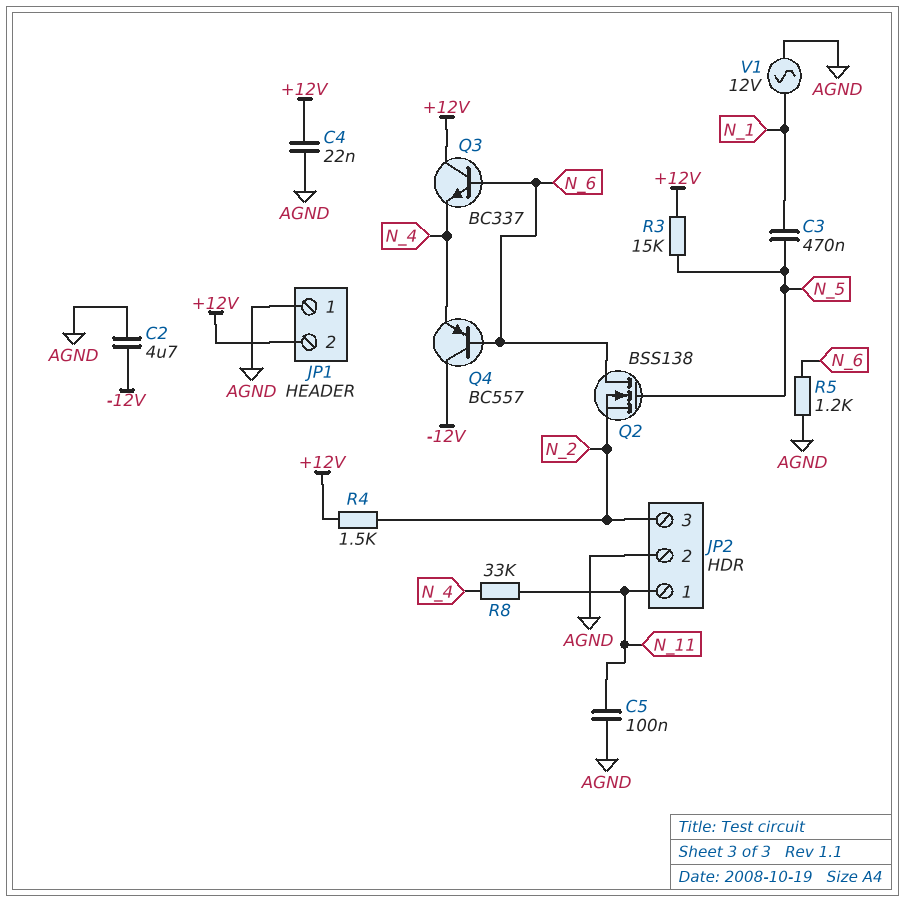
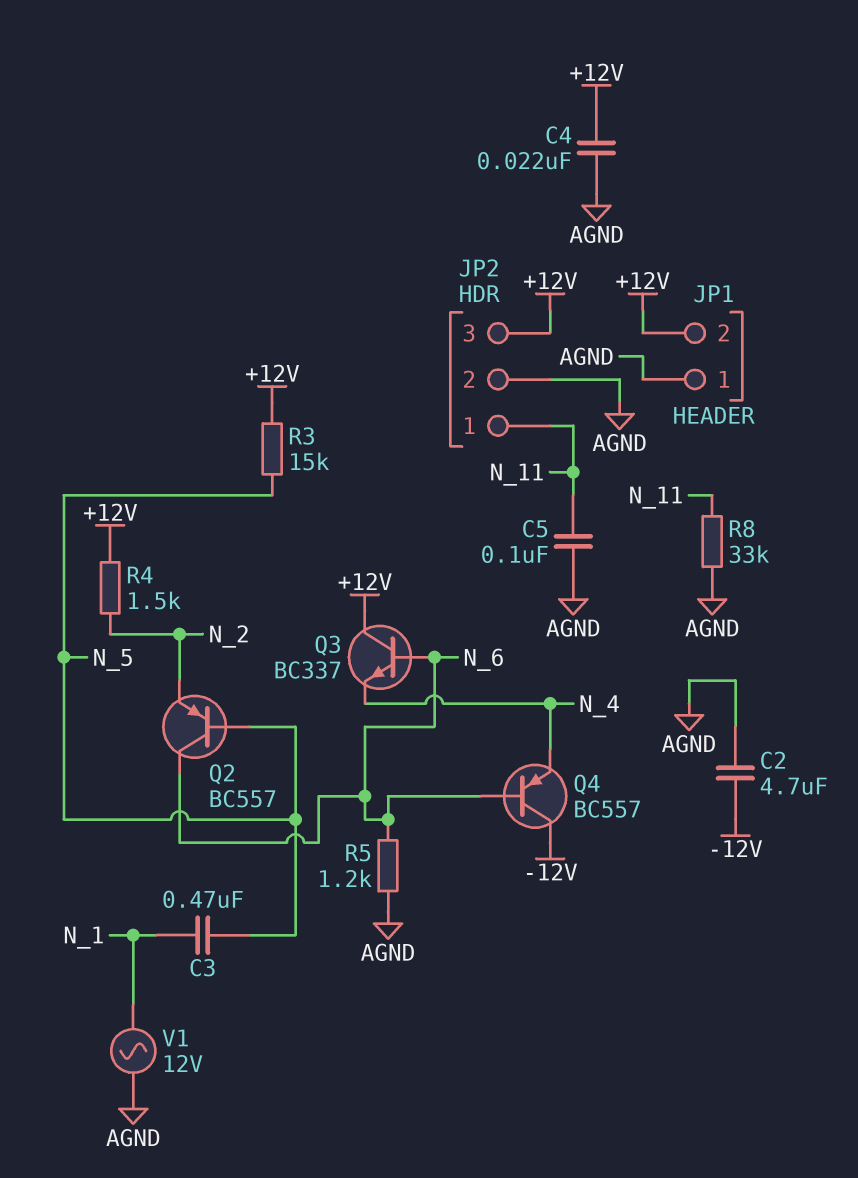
JP2 pin 3: N_2 -> +12V
Q2: NMOS BSS138 (G N_5, D N_6, S N_2) -> PNP BC557 (B N_5, C N_6, E N_2)
R8: 33k (N_4, N_11) -> 33k (AGND, N_11)

